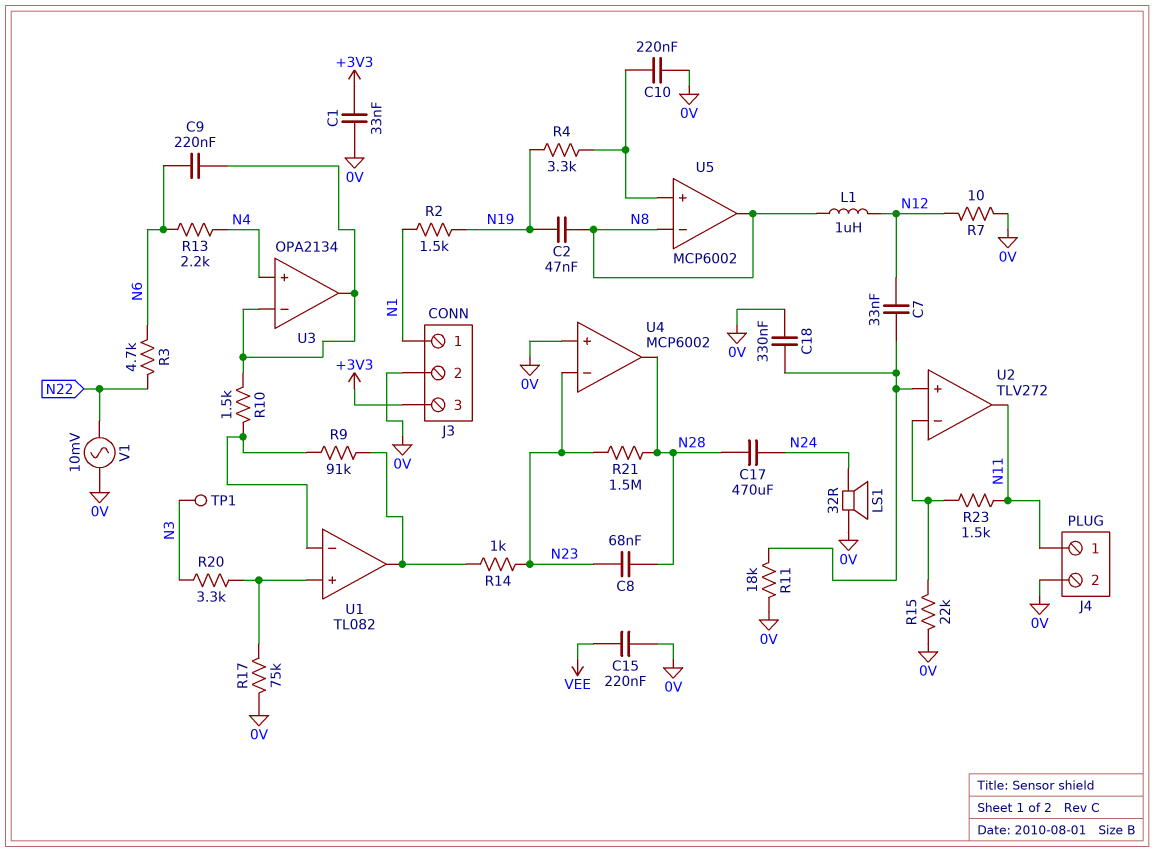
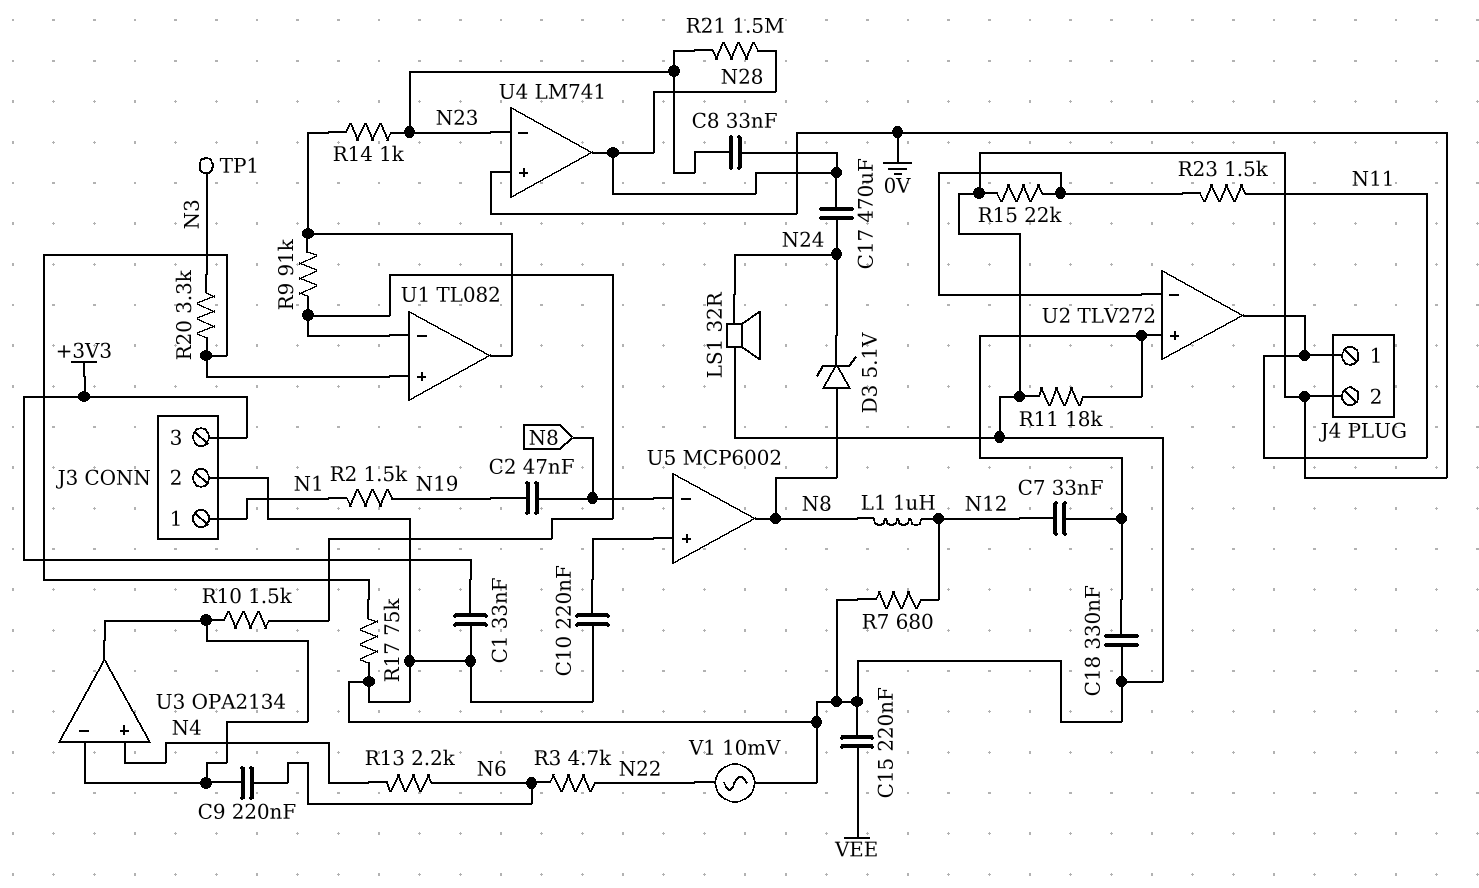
C8: 68nF (N23, N28) -> 33nF (N23, N28)
D3: none -> zener 5.1V (A N8, K N24)
R4: 3.3k (N19, U5/in+) -> none
R7: 10 (0V, N12) -> 680 (0V, N12)
U4: MCP6002 -> LM741

